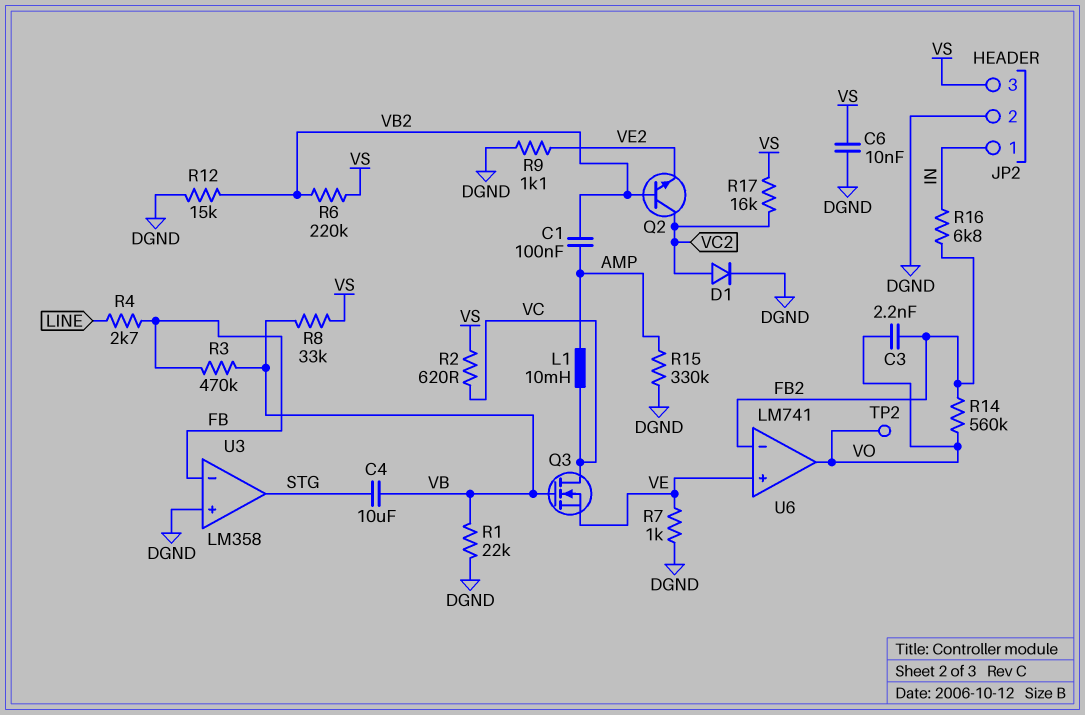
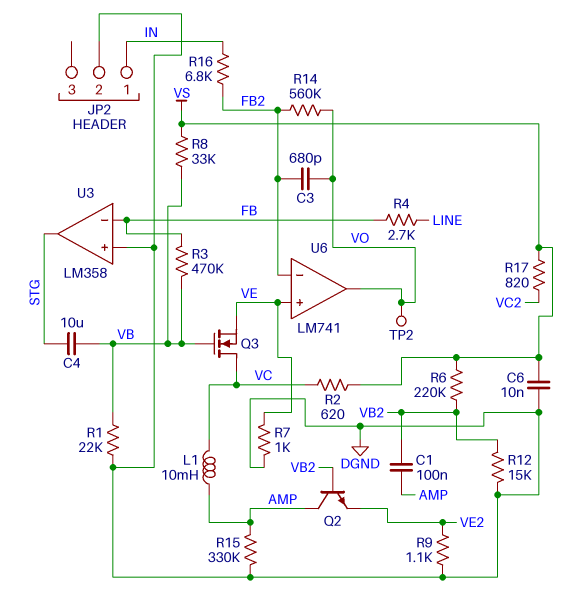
C3: 2.2nF (FB2, VO) -> 680pF (FB2, VO)
D1: diode (A VC2, K DGND) -> none
JP2 pin 3: VS -> none
Q2: NPN (B VB2, C VC2, E VE2) -> NPN (B VB2, C AMP, E VE2)
R17: 16k (VC2, VS) -> 820 (VC2, VS)

